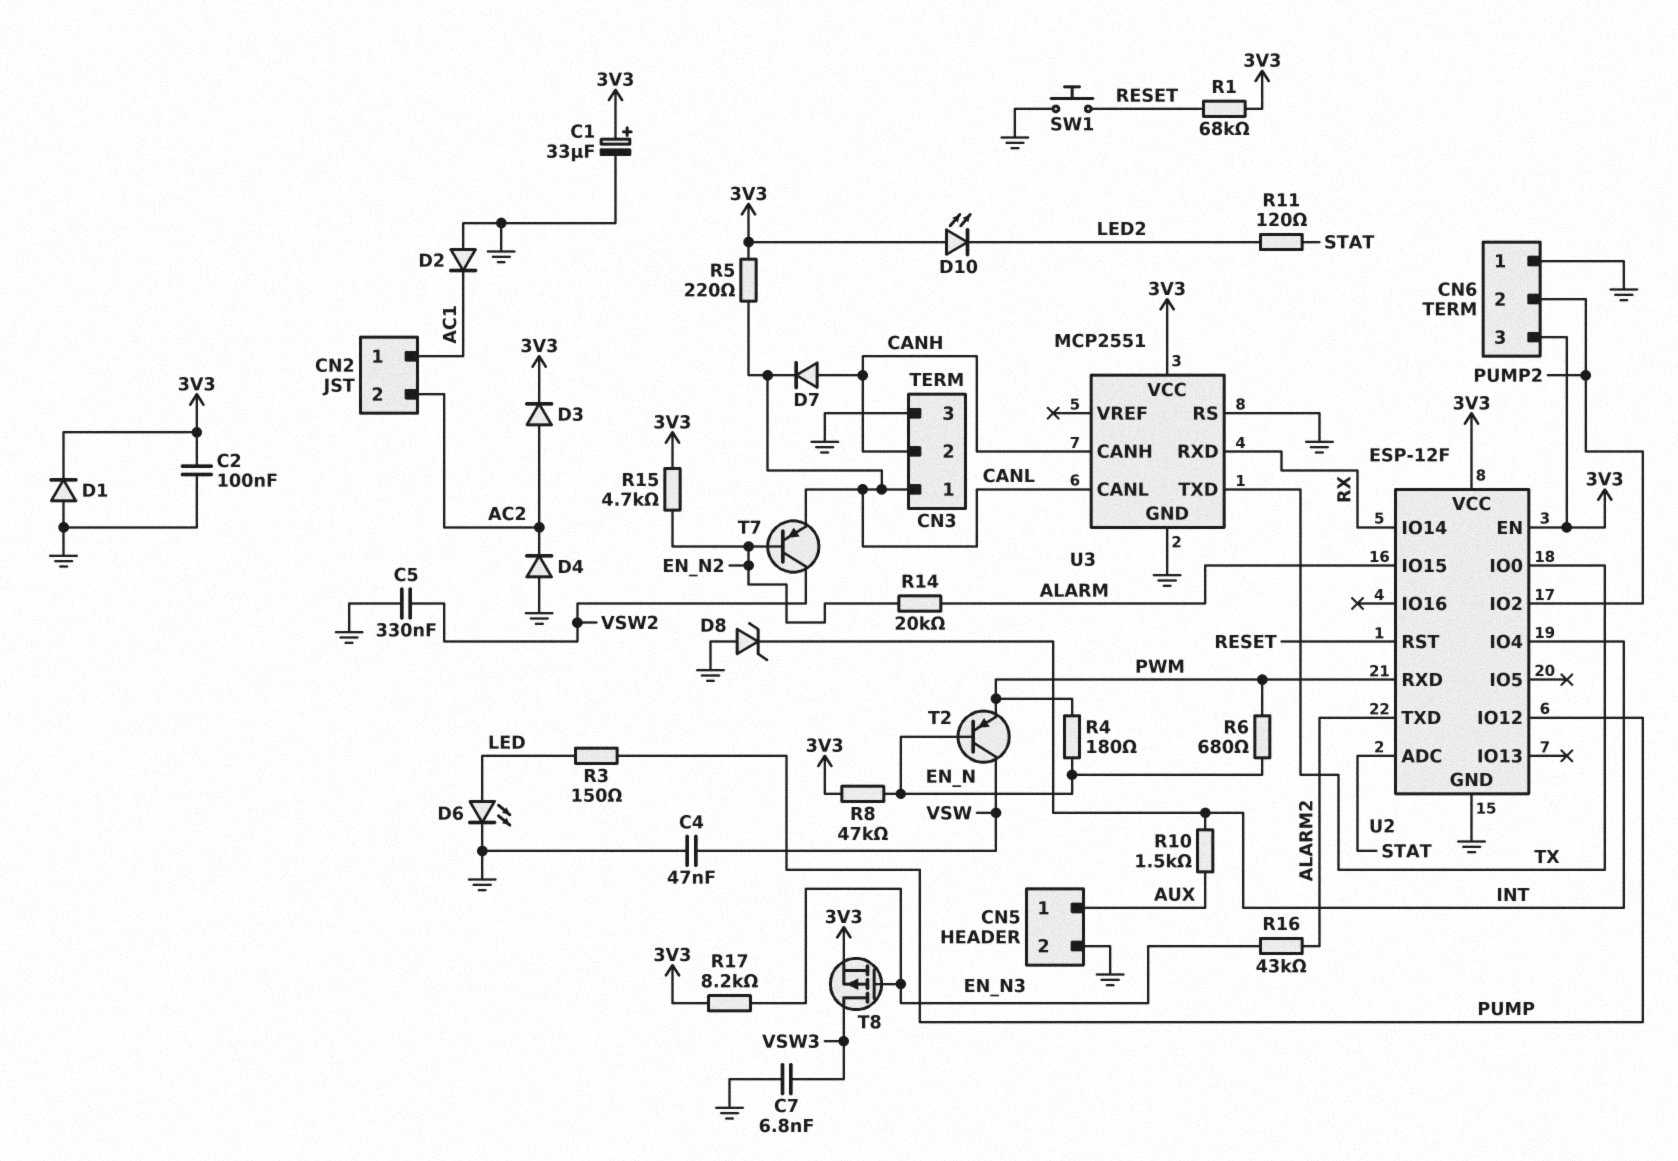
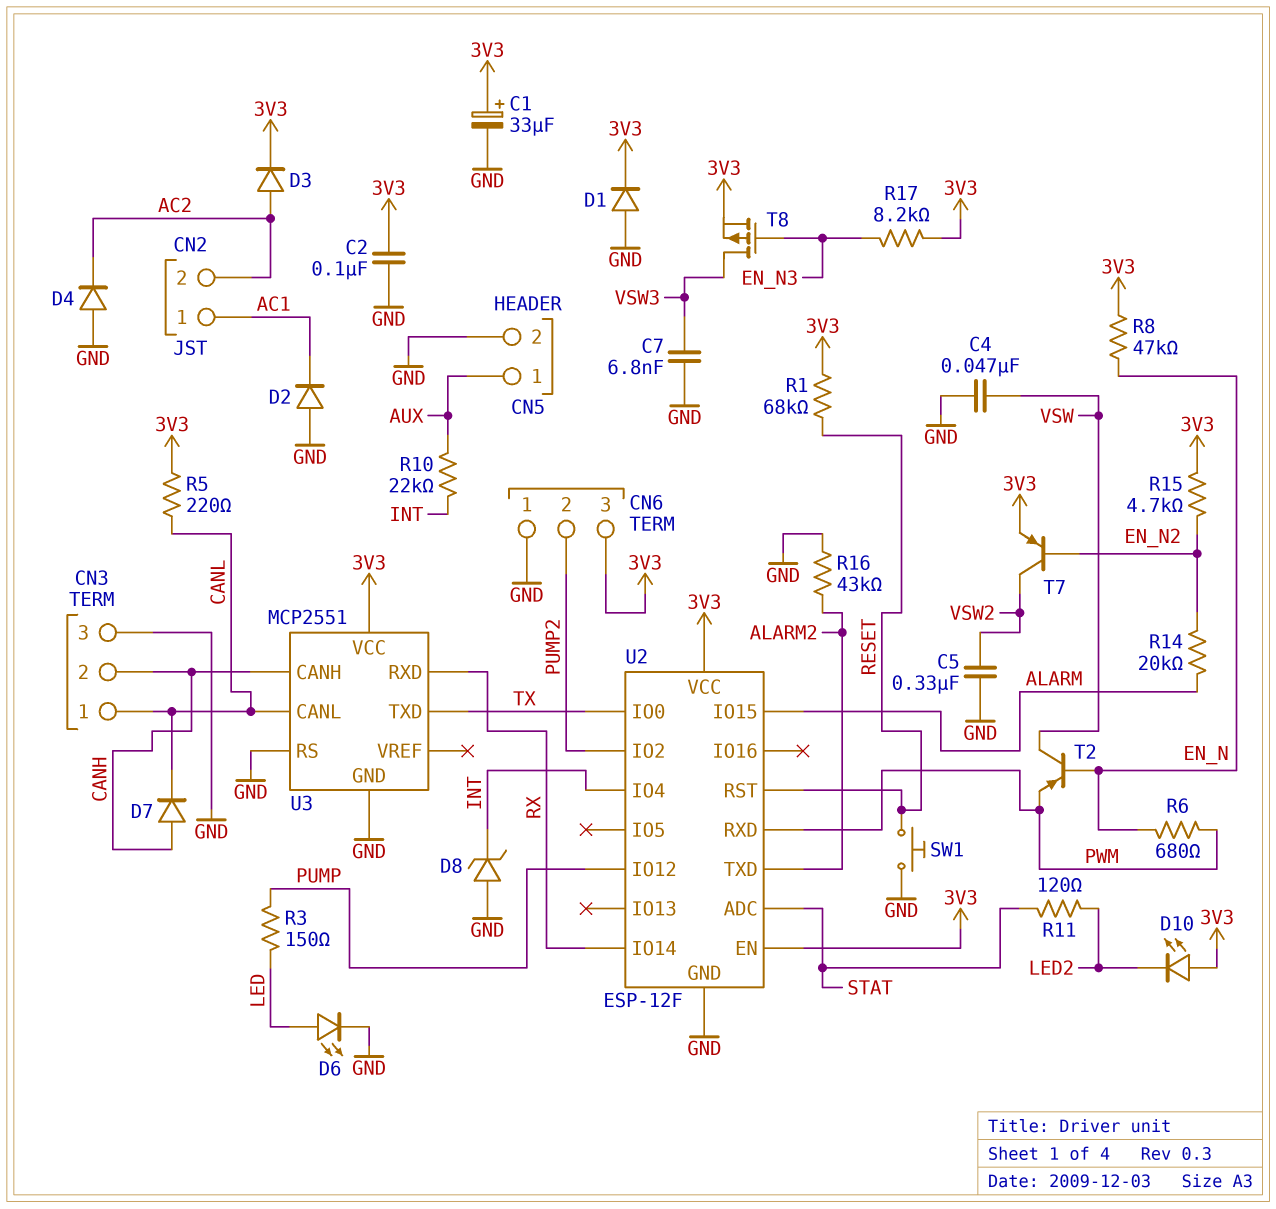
R4: 180 (EN_N, PWM) -> none
R10: 1.5k (AUX, INT) -> 22k (AUX, INT)
R16: 43k (ALARM2, EN_N3) -> 43k (ALARM2, GND)
T7: PNP (B EN_N2, C VSW2, E CANL) -> PNP (B EN_N2, C VSW2, E 3V3)

